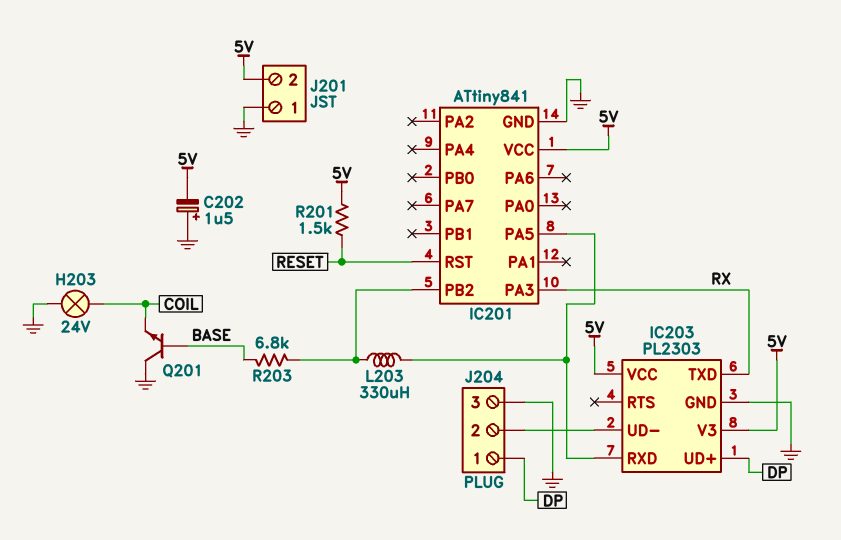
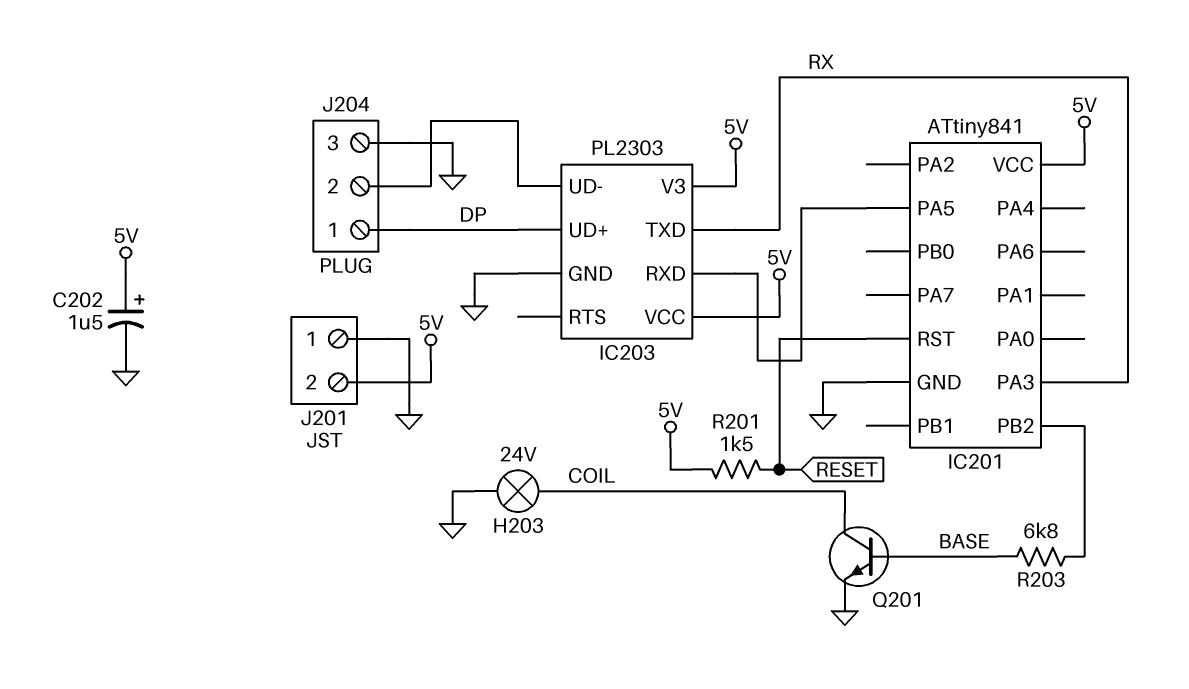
C202: 1.5uF (plus GND, minus 5V) -> 1.5uF (plus 5V, minus GND)
L203: 330uH (IC201/PA5, IC201/PB2) -> none
Q201: NPN (B BASE, C GND, E COIL) -> NPN (B BASE, C COIL, E GND)

